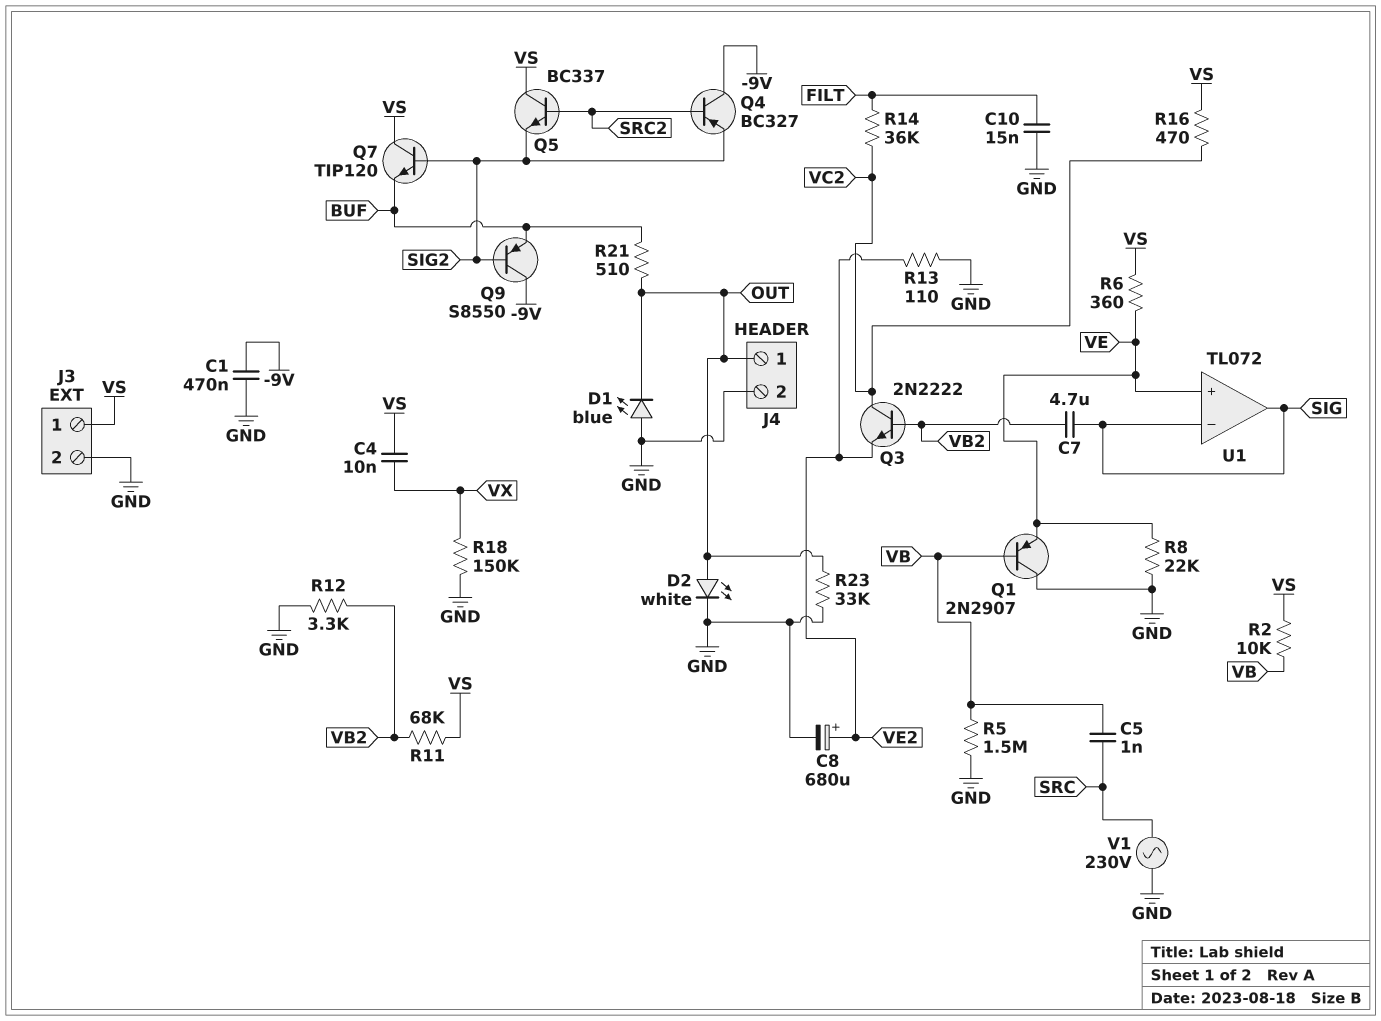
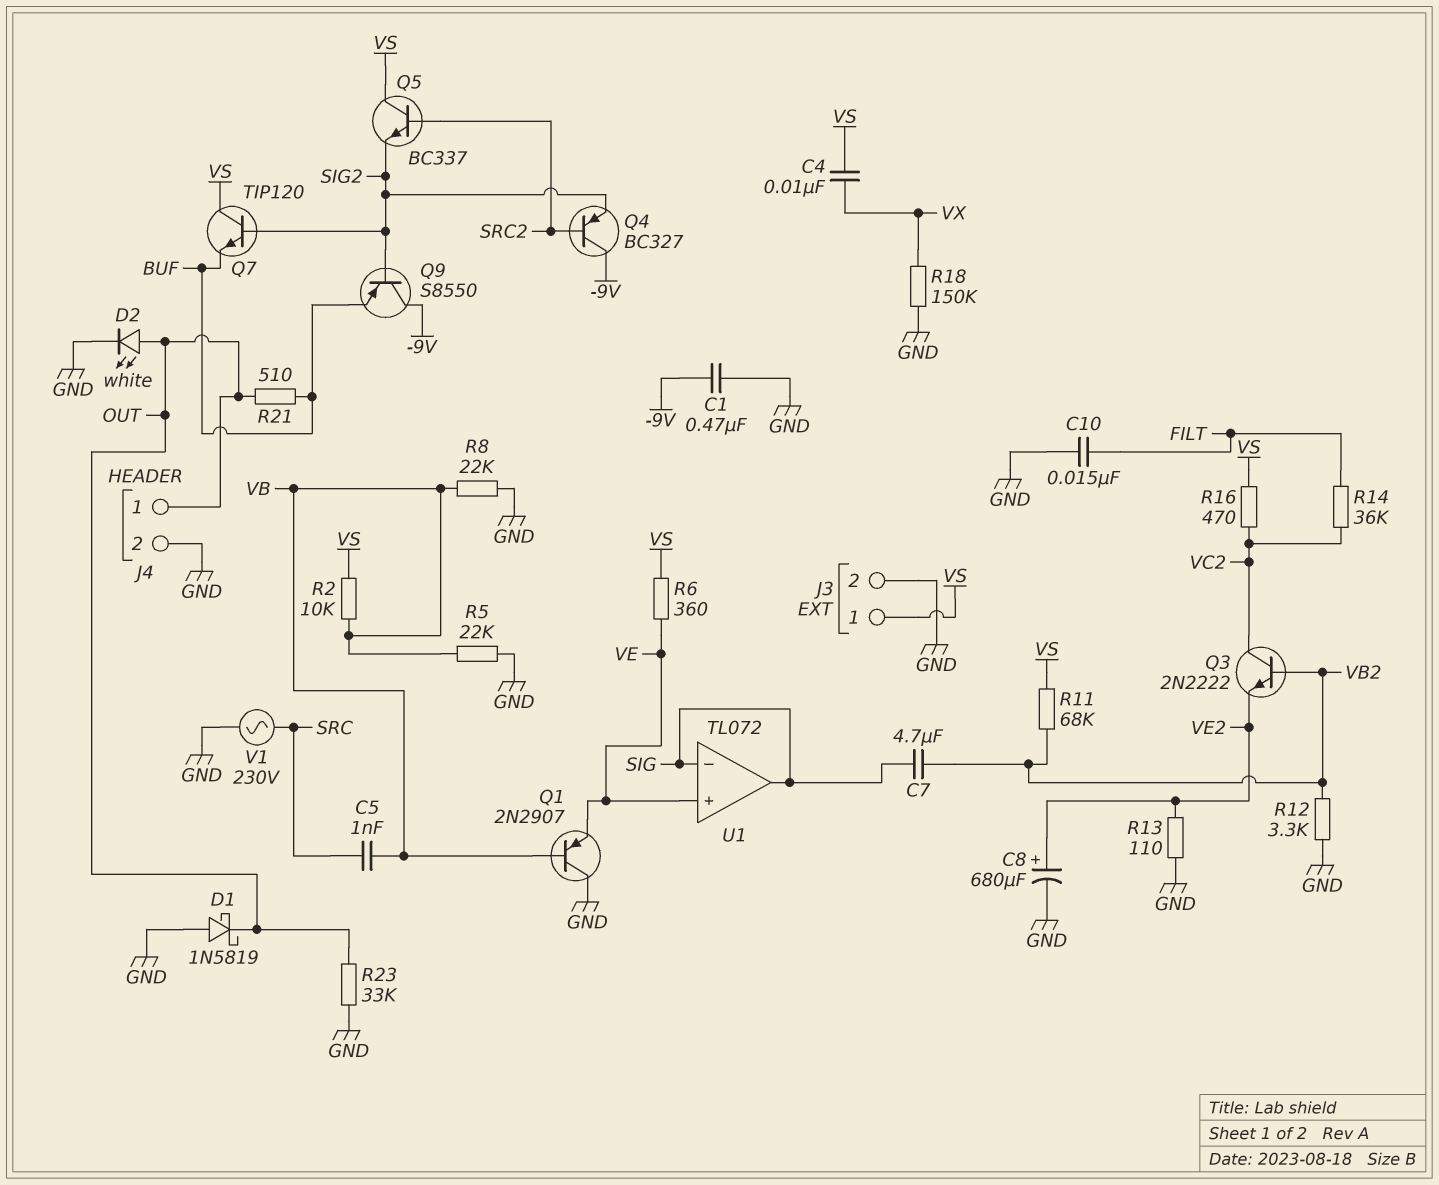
D1: LED blue (A GND, K OUT) -> schottky 1N5819 (A GND, K OUT)
R5: 1.5M (GND, VB) -> 22k (GND, VB)
R8: 22k (GND, VE) -> 22k (GND, VB)

